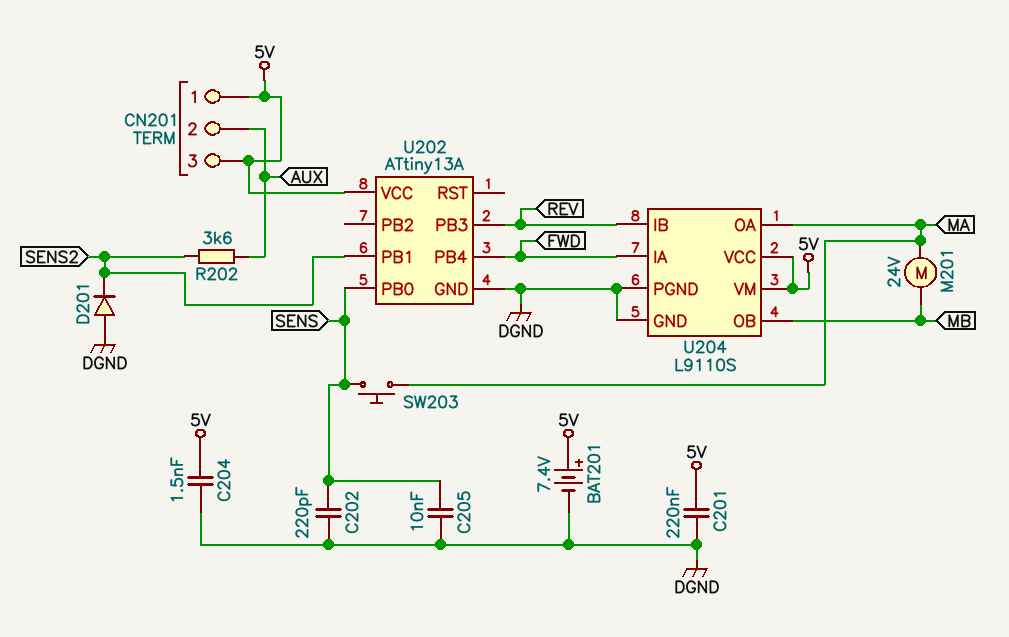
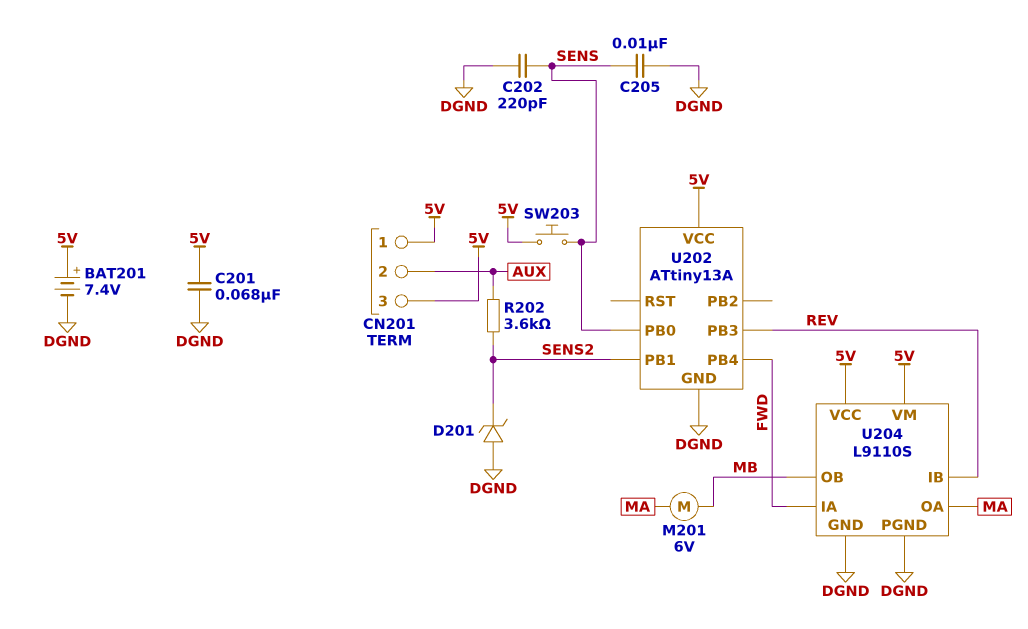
C201: 220nF (5V, DGND) -> 68nF (5V, DGND)
C204: 1.5nF (5V, DGND) -> none
D201: diode (A DGND, K SENS2) -> zener (A DGND, K SENS2)
M201: motor 24V (MA, MB) -> motor 6V (MA, MB)
SW203: button (MA, SENS) -> button (5V, SENS)

